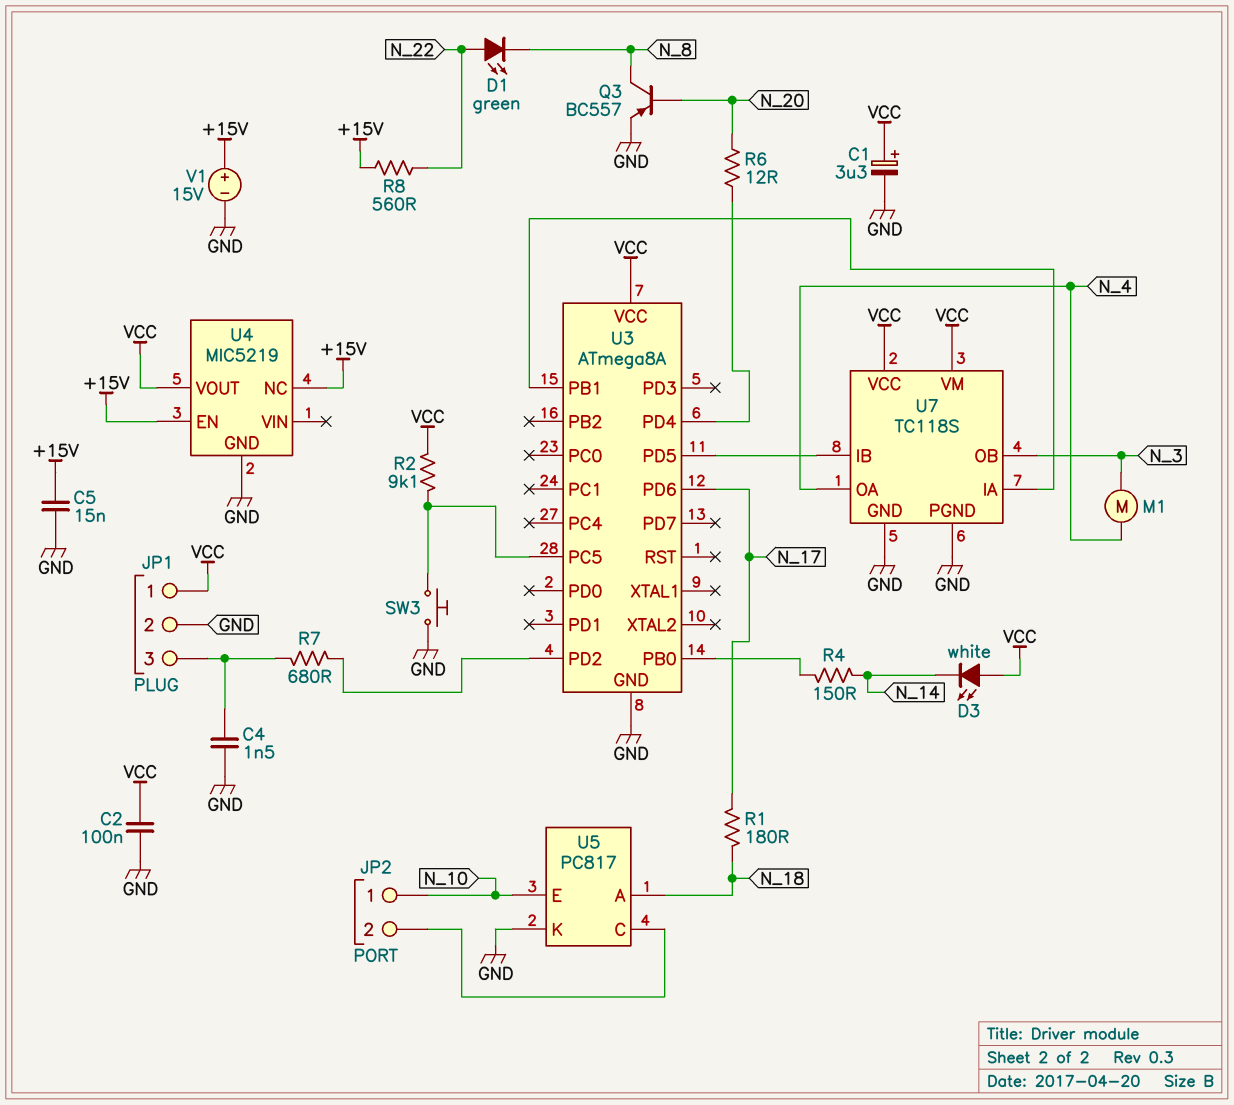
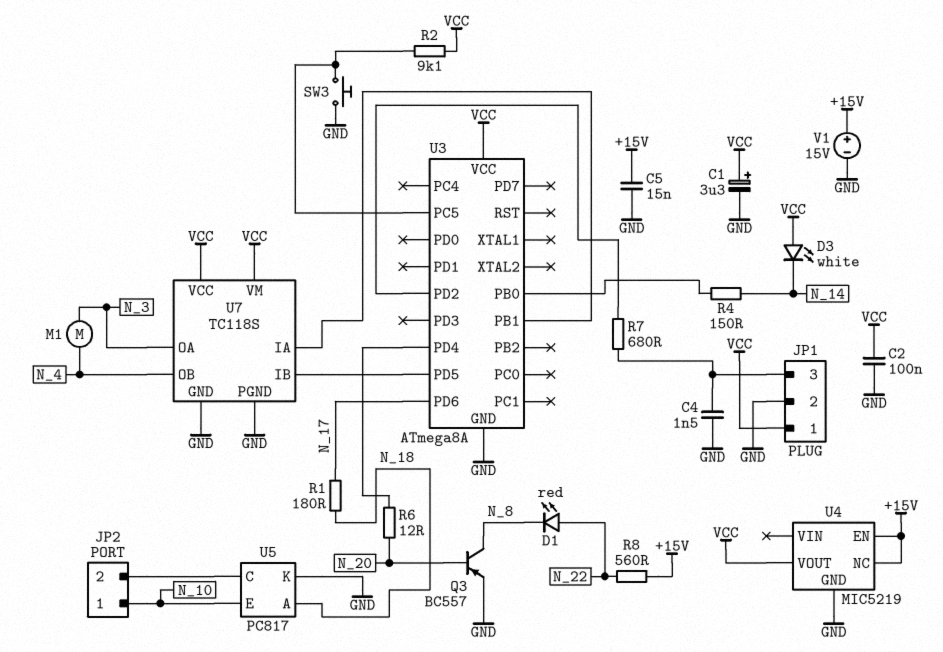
D1: LED green (A N_22, K N_8) -> LED red (A N_22, K N_8)
U7 pin OA: N_4 -> N_3
U7 pin OB: N_3 -> N_4

